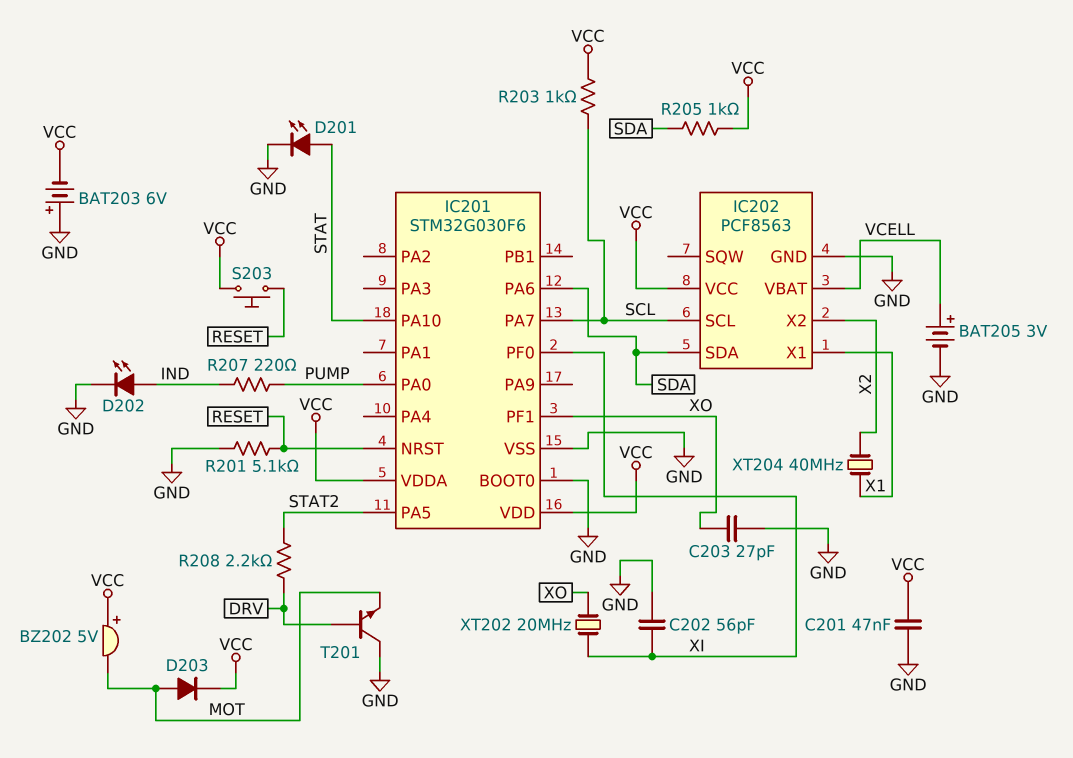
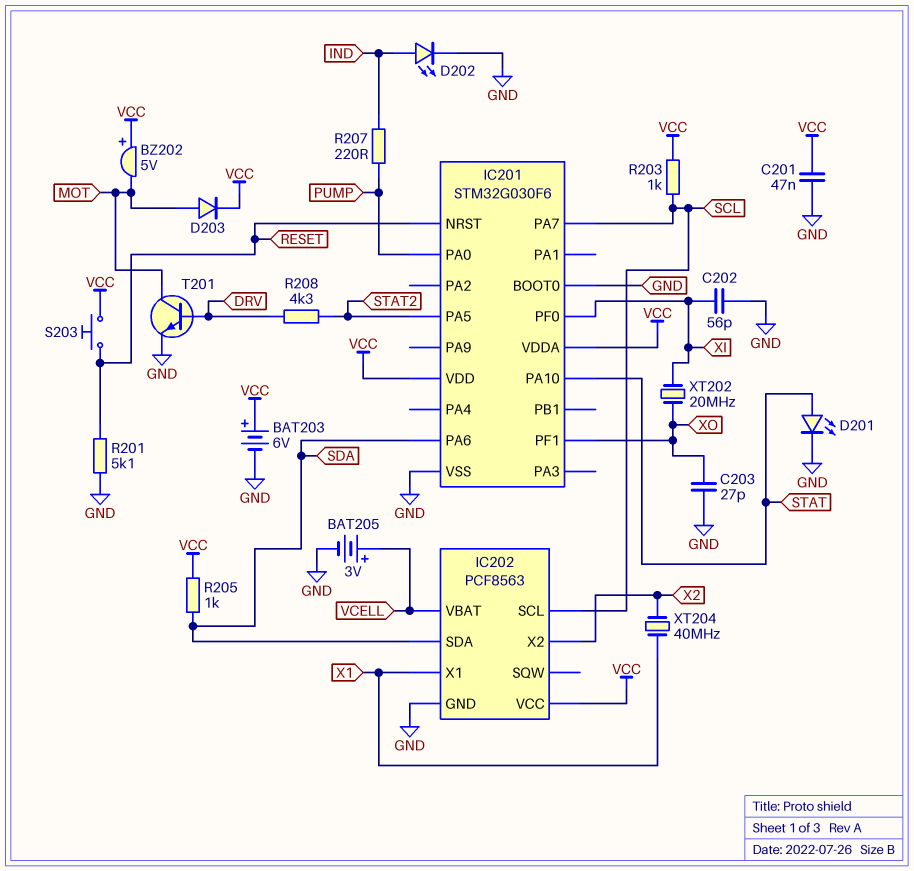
BAT203: 6V (plus GND, minus VCC) -> 6V (plus VCC, minus GND)
R208: 2.2k (DRV, STAT2) -> 4.3k (DRV, STAT2)
T201: NPN (B DRV, C GND, E MOT) -> NPN (B DRV, C MOT, E GND)

